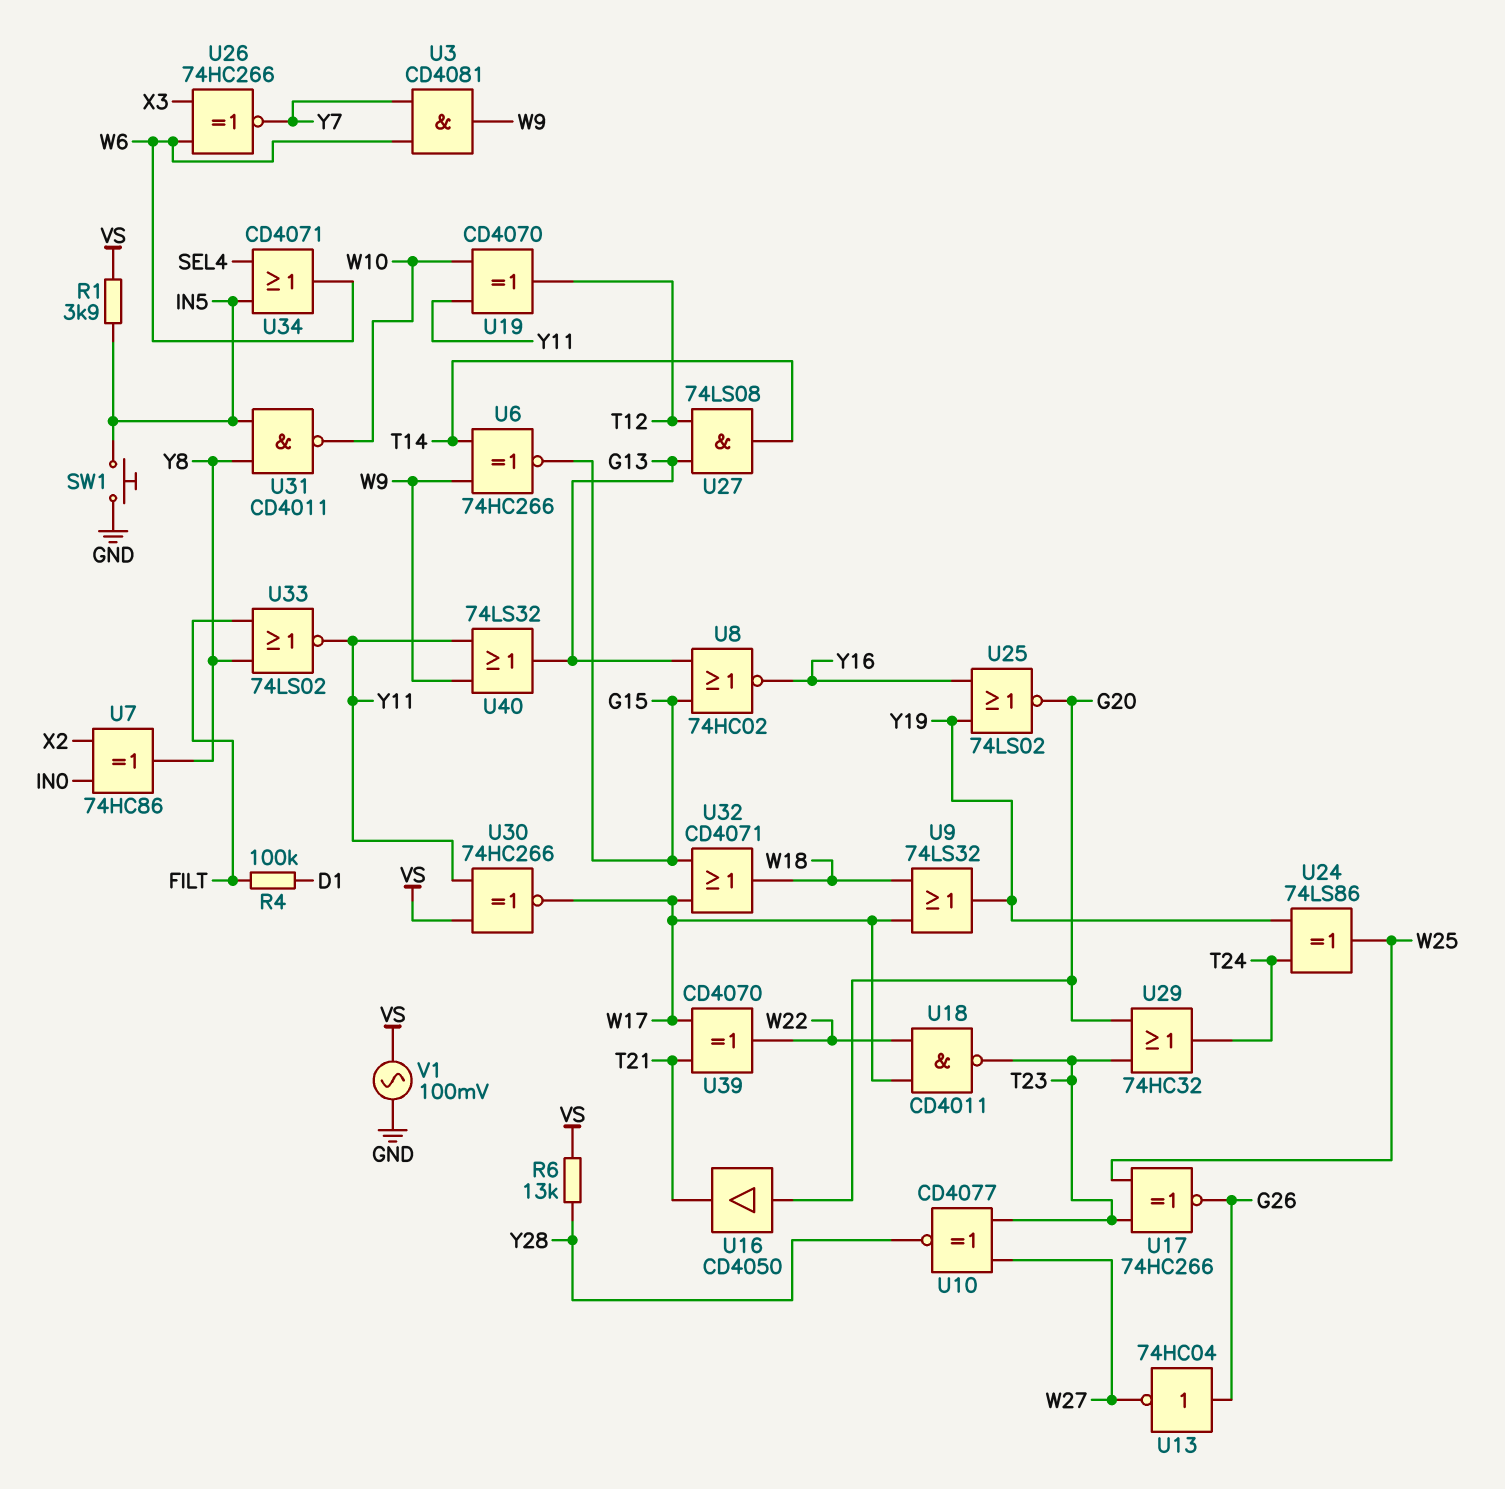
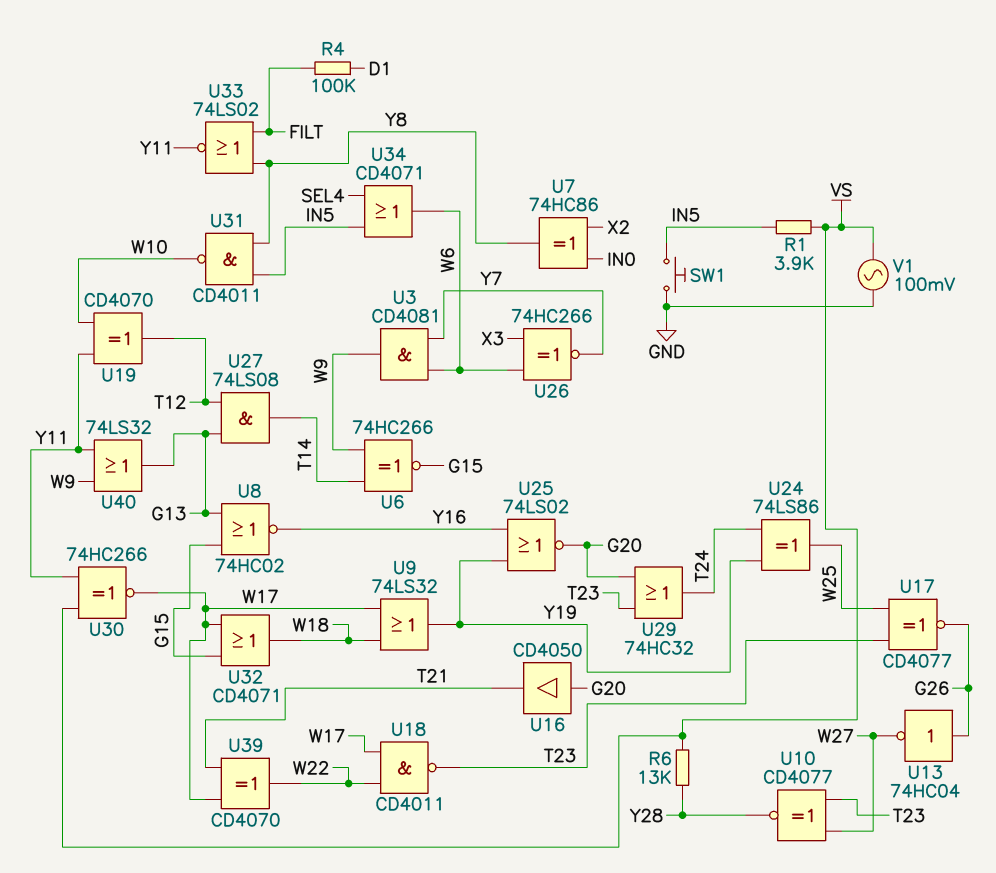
U17: XNOR 74HC266 (in T23, in W25, out G26) -> XNOR CD4077 (in T23, in W25, out G26)

